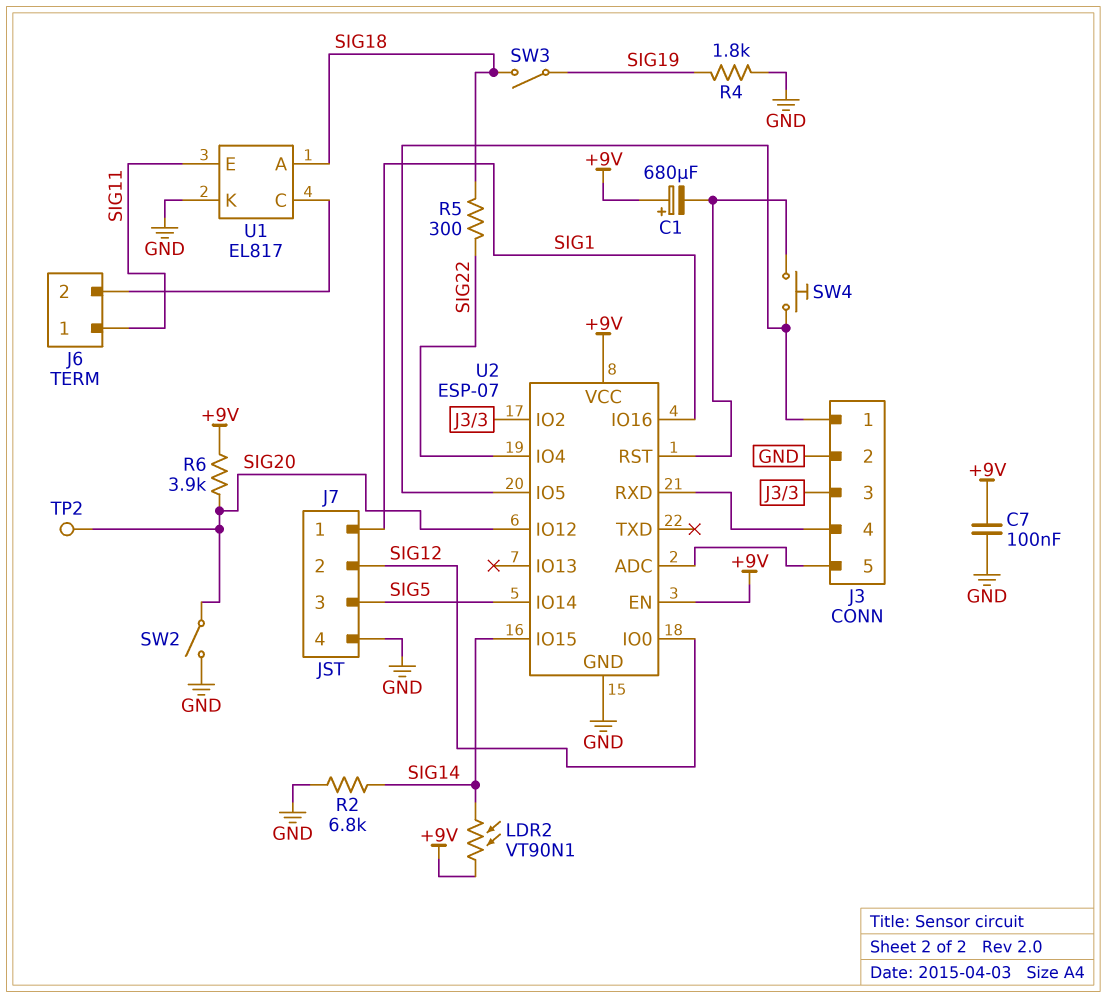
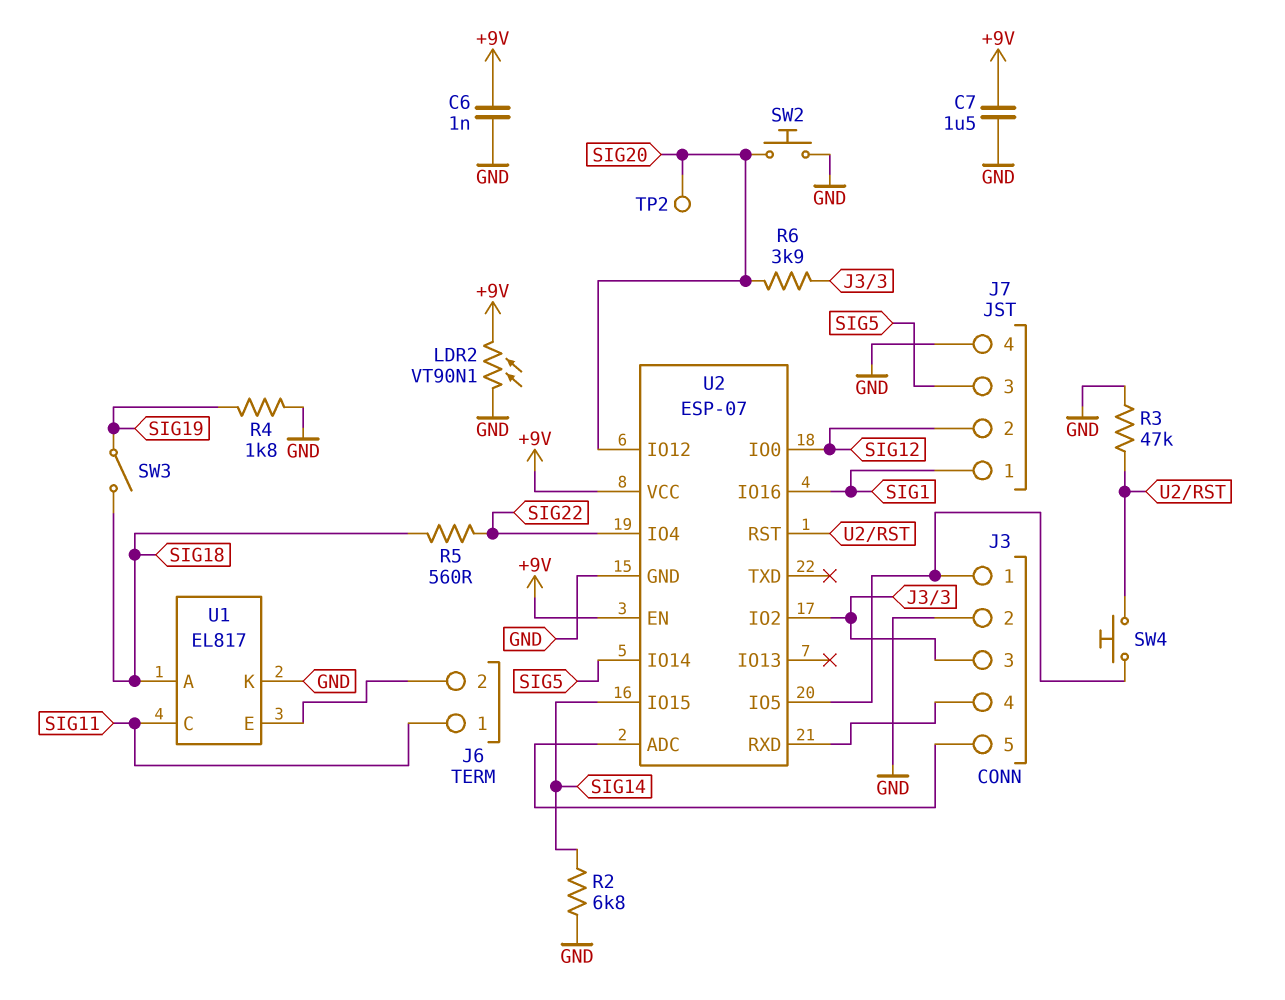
C1: 680uF (plus +9V, minus U2/RST) -> none
C6: none -> 1nF (+9V, GND)
C7: 100nF (+9V, GND) -> 1.5uF (+9V, GND)
LDR2: VT90N1 (+9V, SIG14) -> VT90N1 (+9V, GND)
R3: none -> 47k (GND, U2/RST)
R5: 300 (SIG18, SIG22) -> 560 (SIG18, SIG22)
R6: 3.9k (+9V, SIG20) -> 3.9k (J3/3, SIG20)
SW2: switch (GND, SIG20) -> button (GND, SIG20)
U1 pin C: J6/2 -> SIG11
U1 pin E: SIG11 -> J6/2

